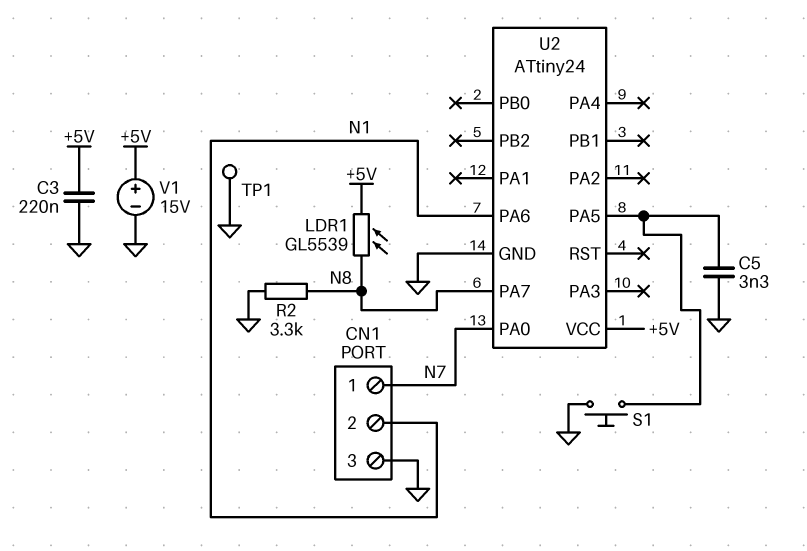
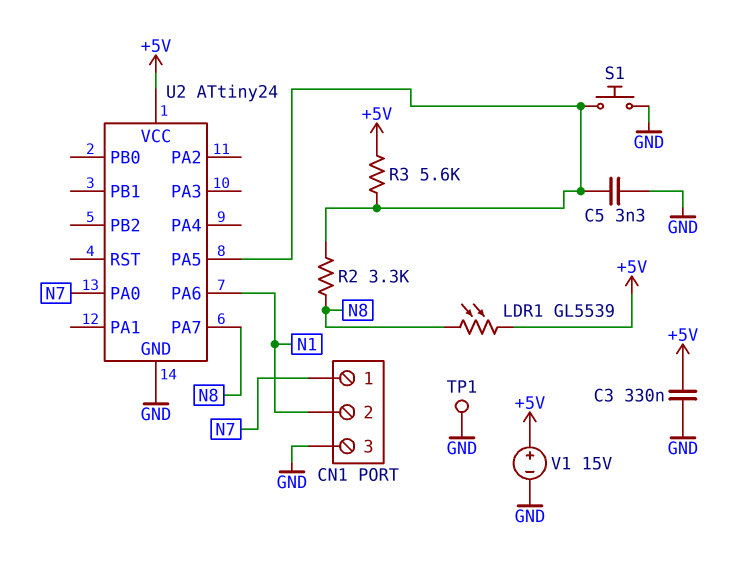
C3: 220nF (+5V, GND) -> 330nF (+5V, GND)
R2: 3.3k (GND, N8) -> 3.3k (N8, U2/PA5)
R3: none -> 5.6k (+5V, U2/PA5)

